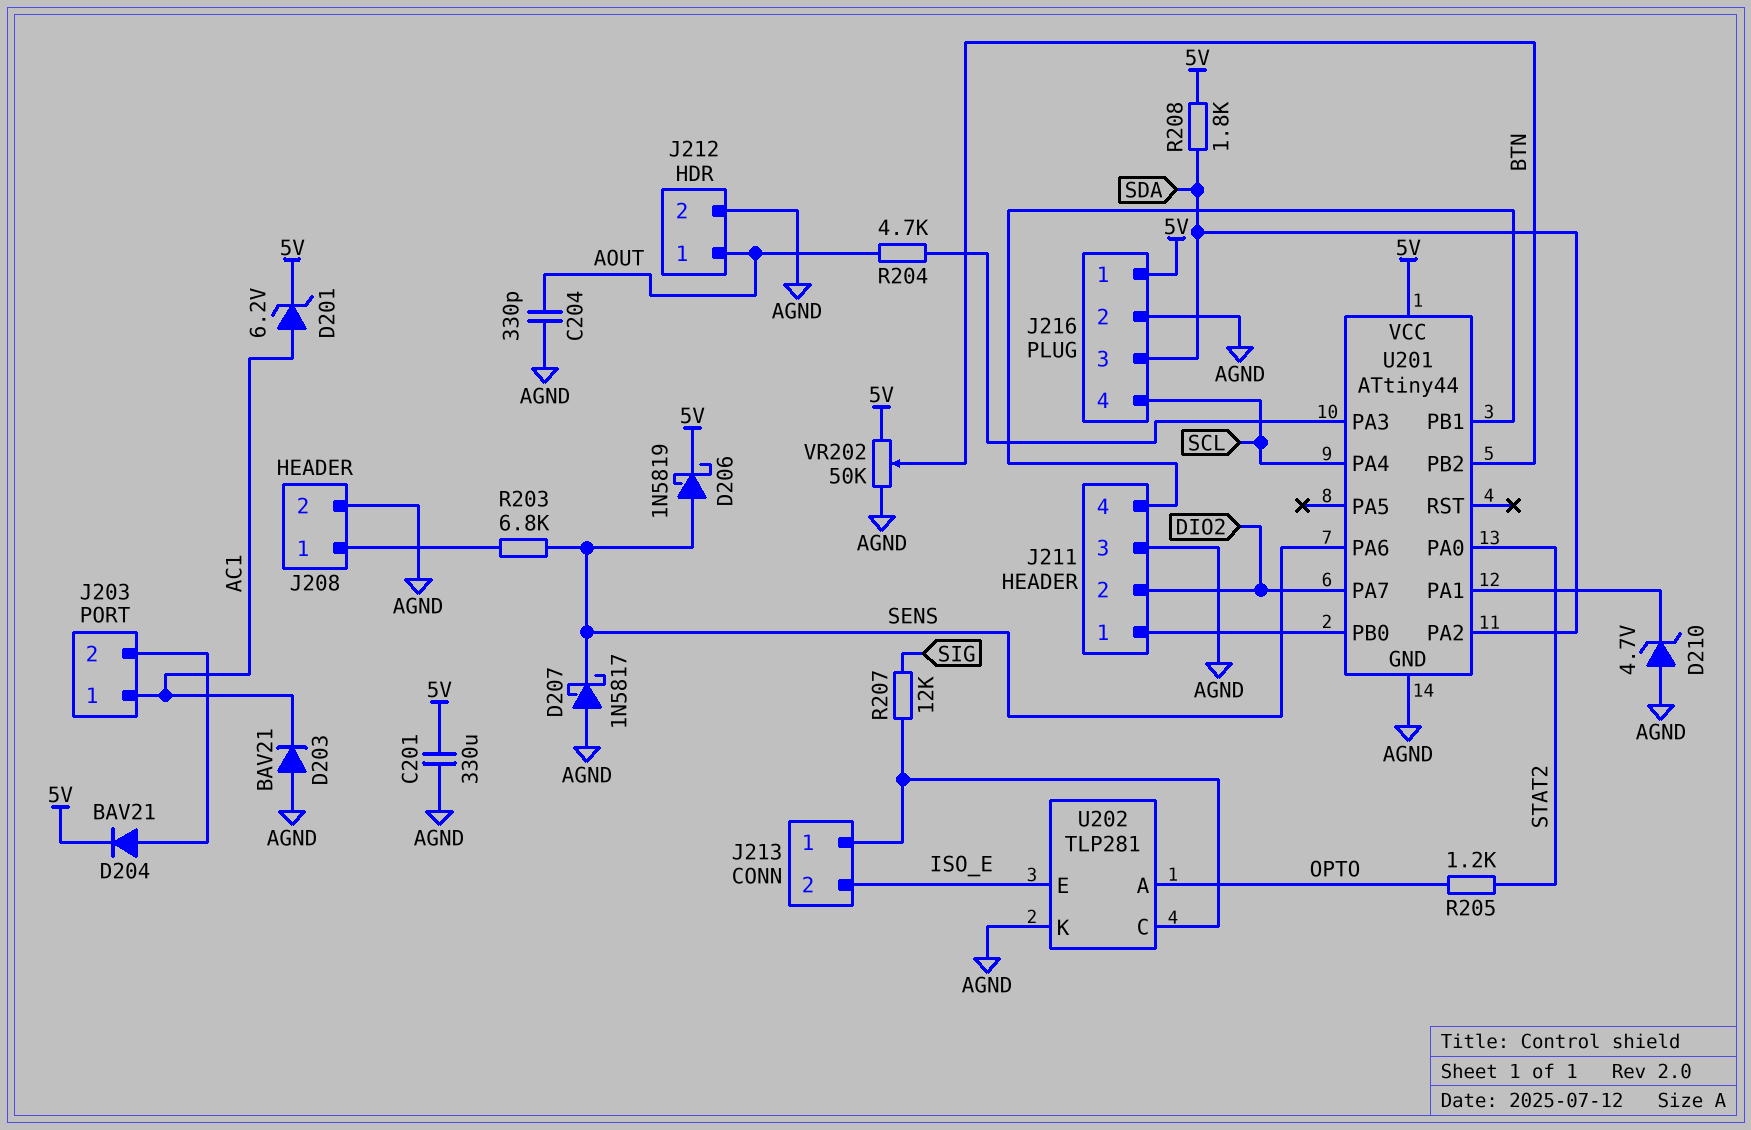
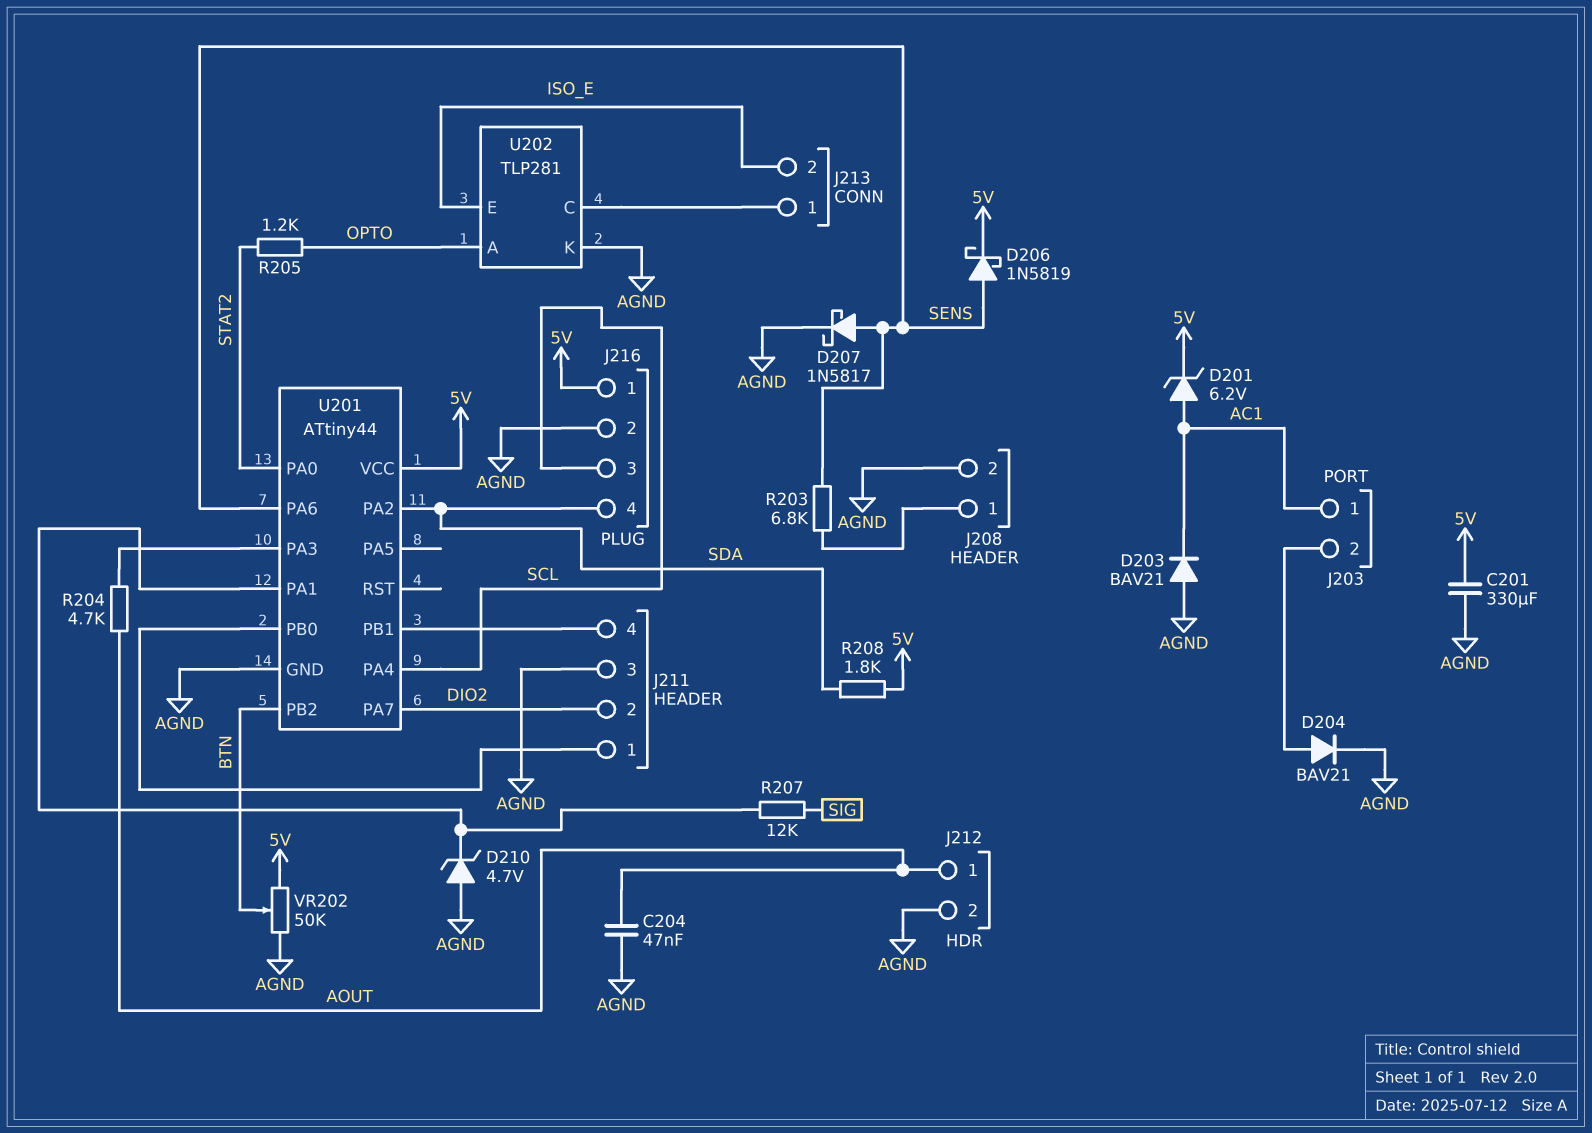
C204: 330pF (AGND, AOUT) -> 47nF (AGND, AOUT)
D204: diode BAV21 (A J203/2, K 5V) -> diode BAV21 (A J203/2, K AGND)
D207: schottky 1N5817 (A AGND, K SENS) -> schottky 1N5817 (A SENS, K AGND)
J216 pin 3: SDA -> SCL
J216 pin 4: SCL -> SDA
R207: 12k (J213/1, SIG) -> 12k (SIG, U201/PA1)

